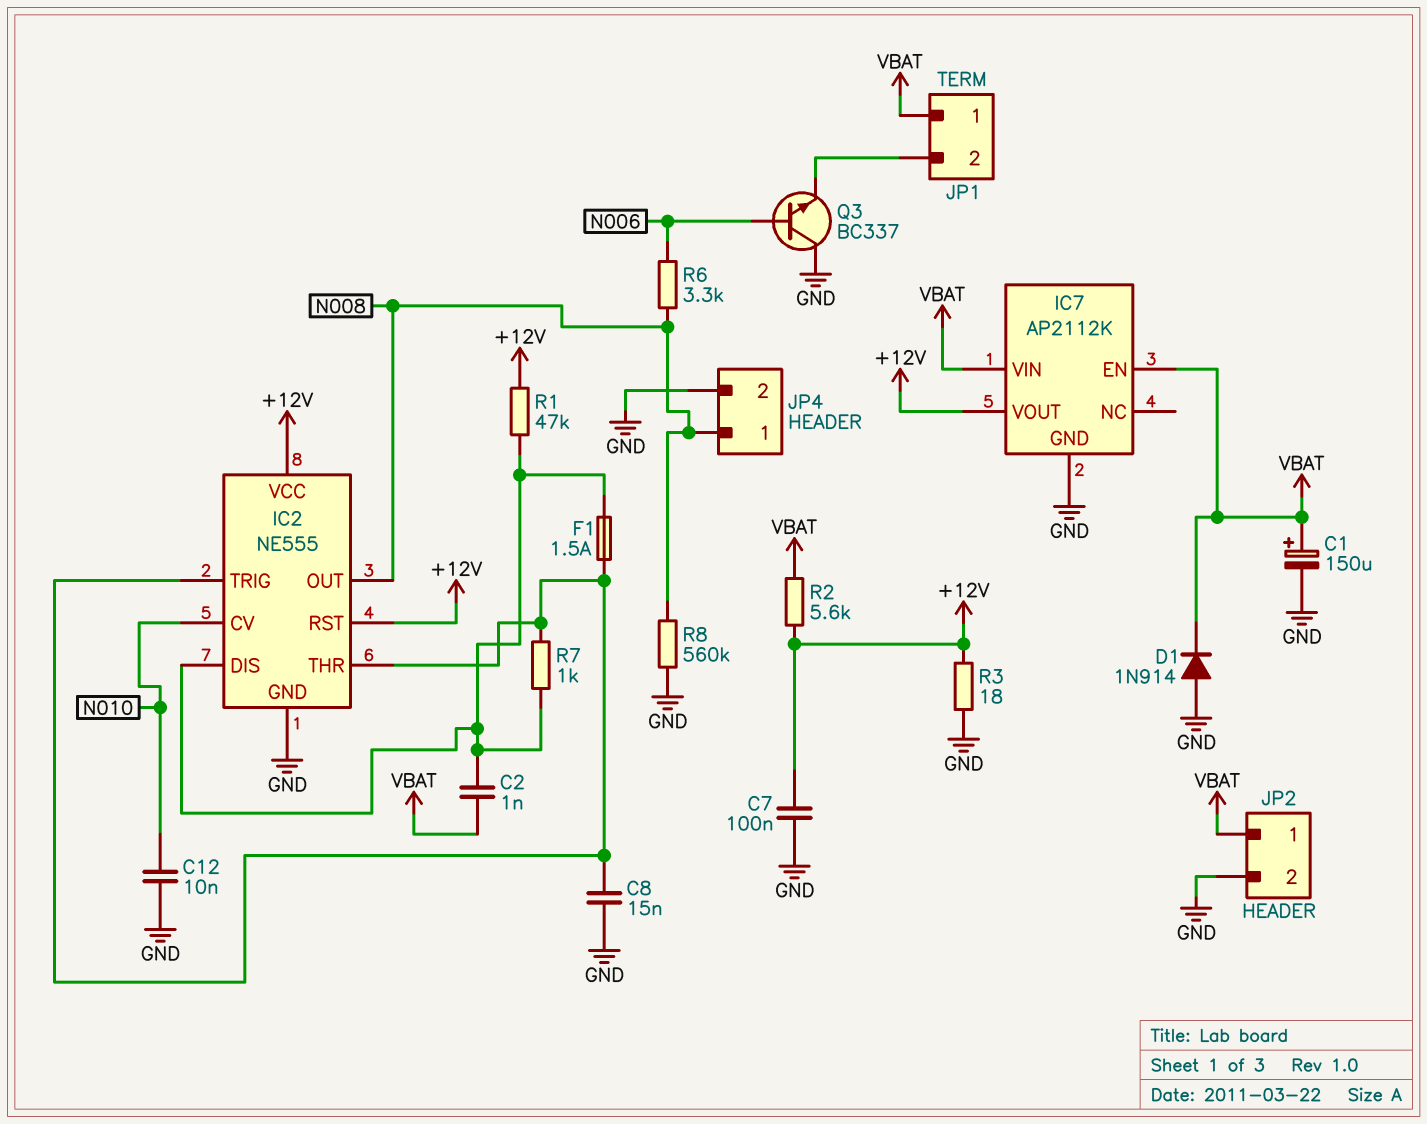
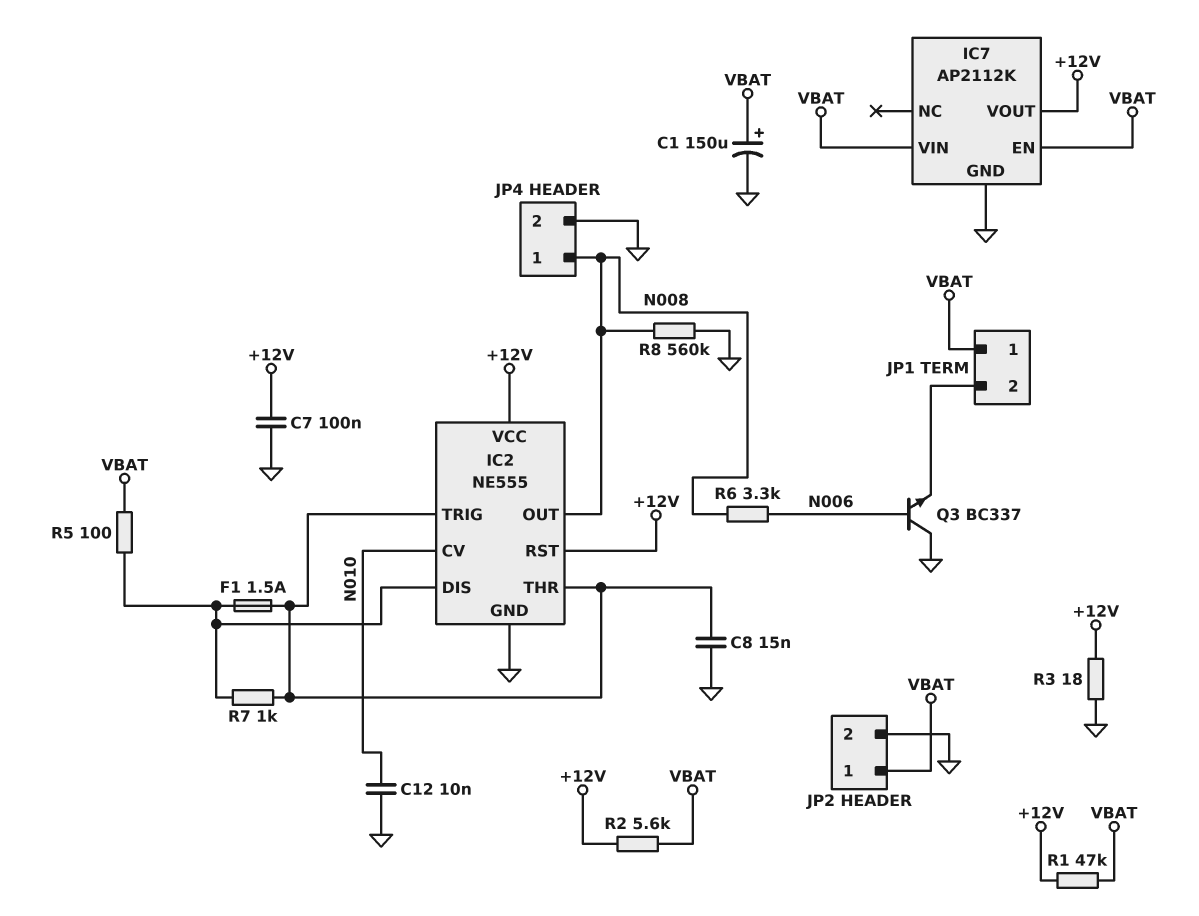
C2: 1nF (IC2/DIS, VBAT) -> none
D1: diode 1N914 (A GND, K VBAT) -> none
R1: 47k (+12V, IC2/DIS) -> 47k (+12V, VBAT)
R5: none -> 100 (IC2/DIS, VBAT)

